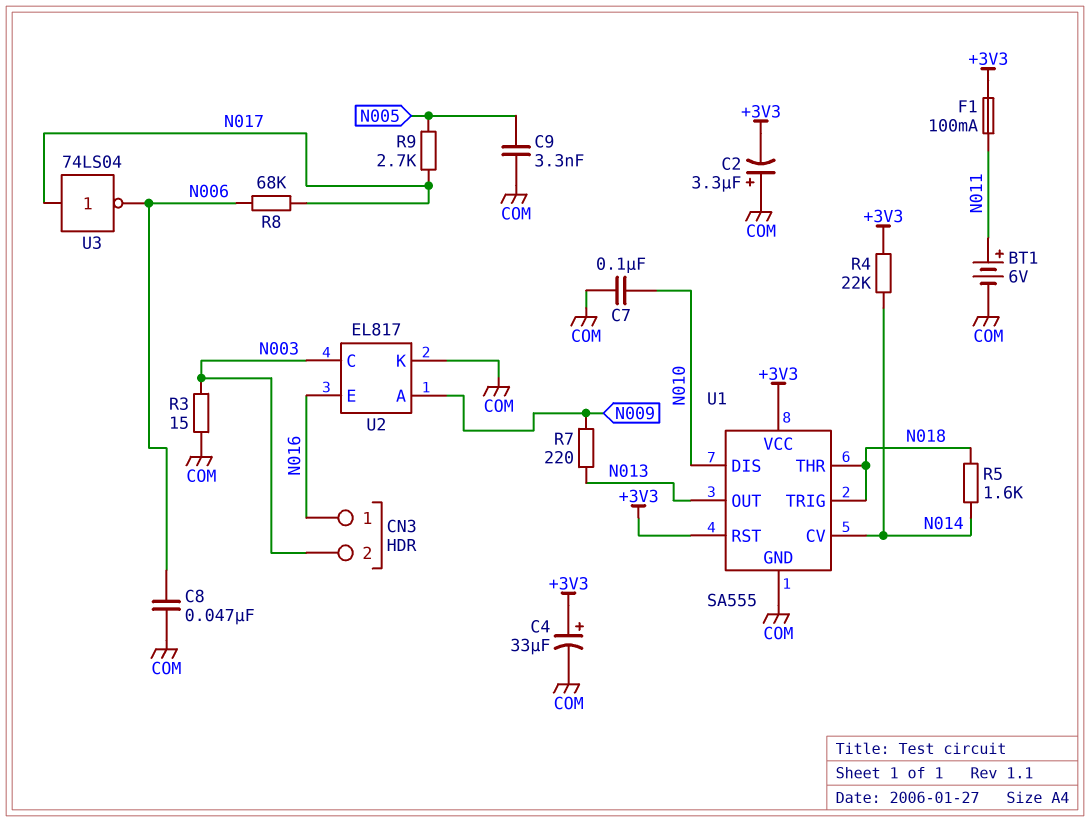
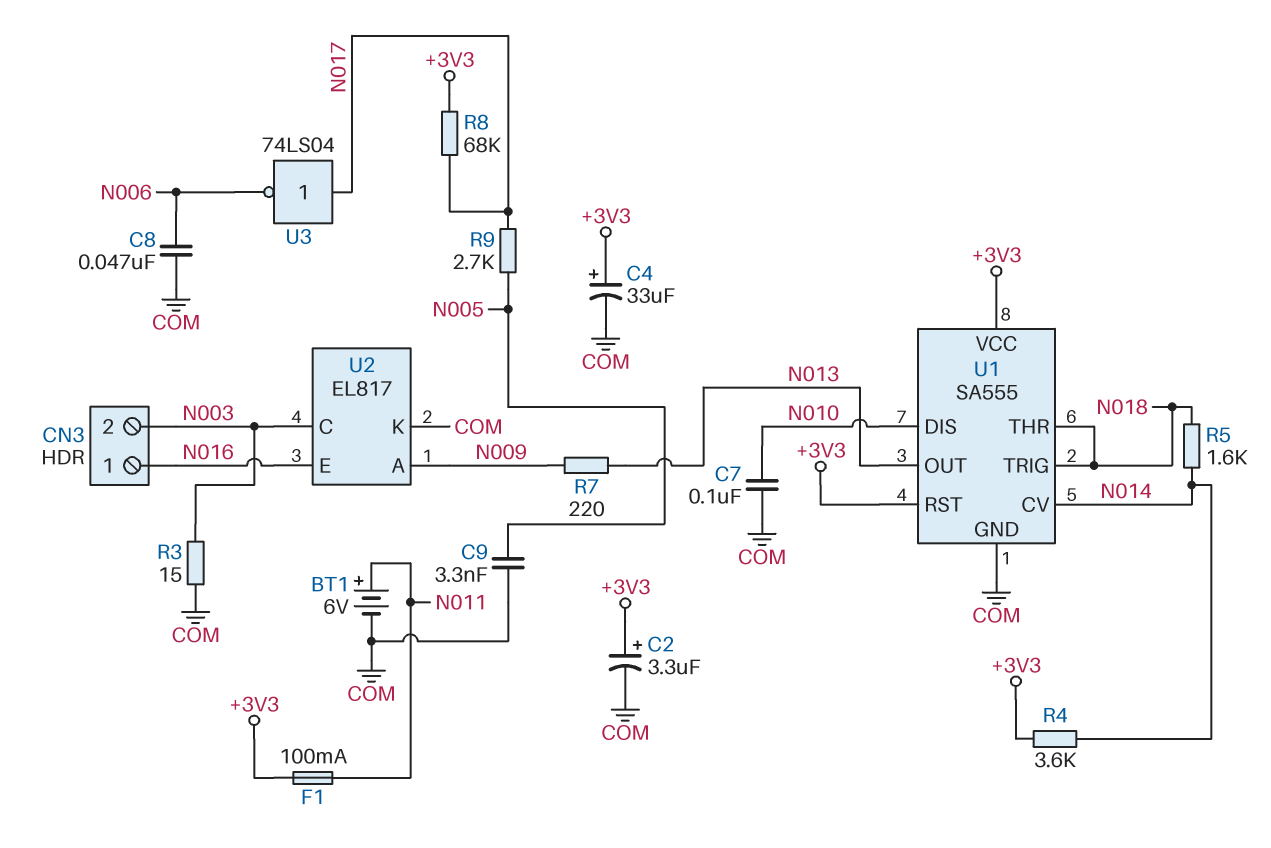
C2: 3.3uF (plus COM, minus +3V3) -> 3.3uF (plus +3V3, minus COM)
R4: 22k (+3V3, N014) -> 3.6k (+3V3, N014)
R8: 68k (N006, N017) -> 68k (+3V3, N017)

